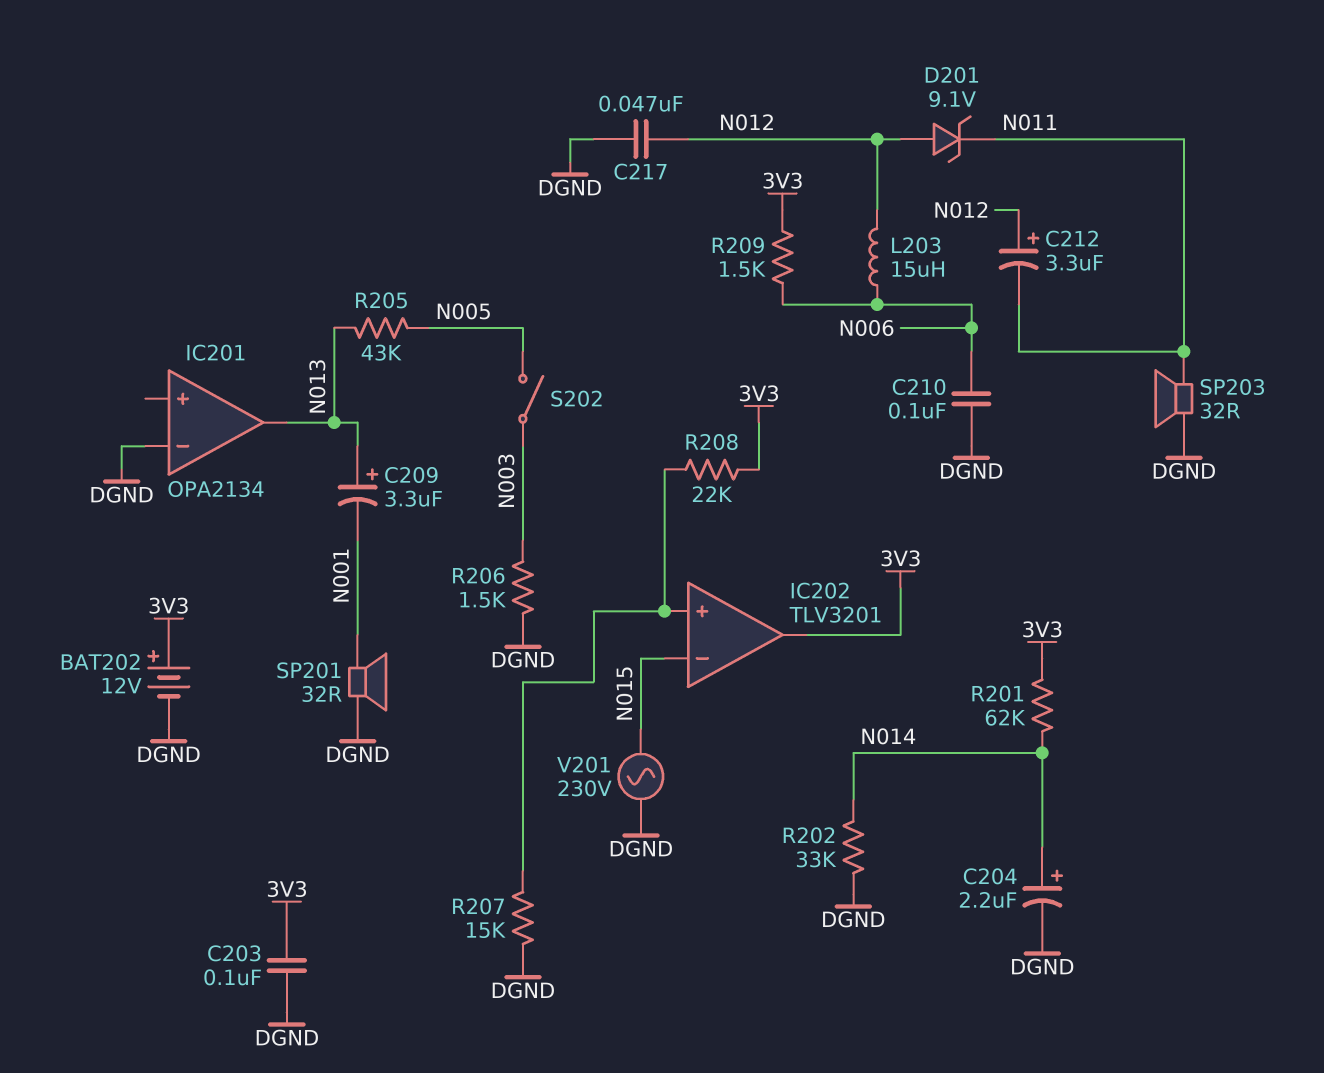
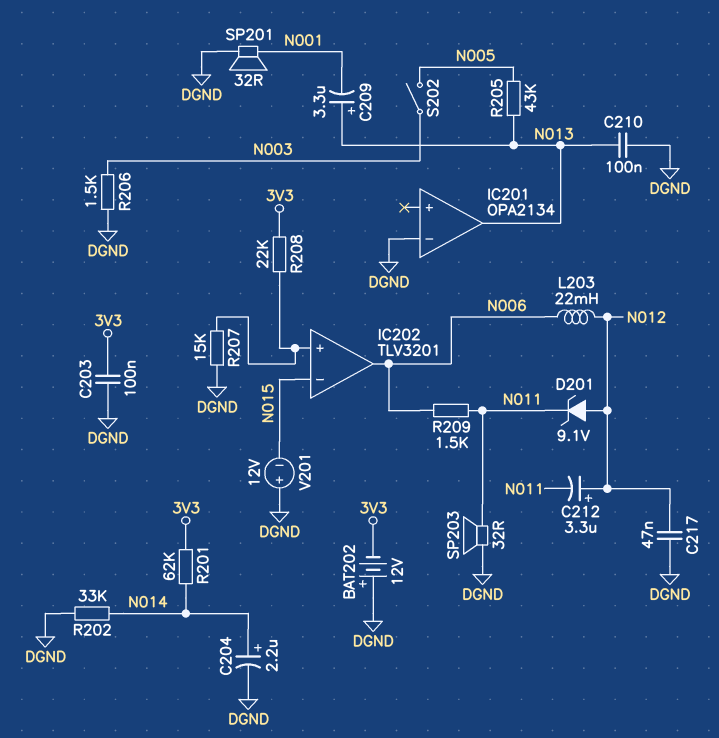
BAT202: 12V (plus 3V3, minus DGND) -> 12V (plus DGND, minus 3V3)
C210: 100nF (DGND, N006) -> 100nF (DGND, N013)
IC202 pin out: 3V3 -> N006
L203: 15uH (N006, N012) -> 22mH (N006, N012)
R209: 1.5k (3V3, N006) -> 1.5k (N006, N011)
V201: AC 230V (DGND, N015) -> 12V (plus DGND, minus N015)

